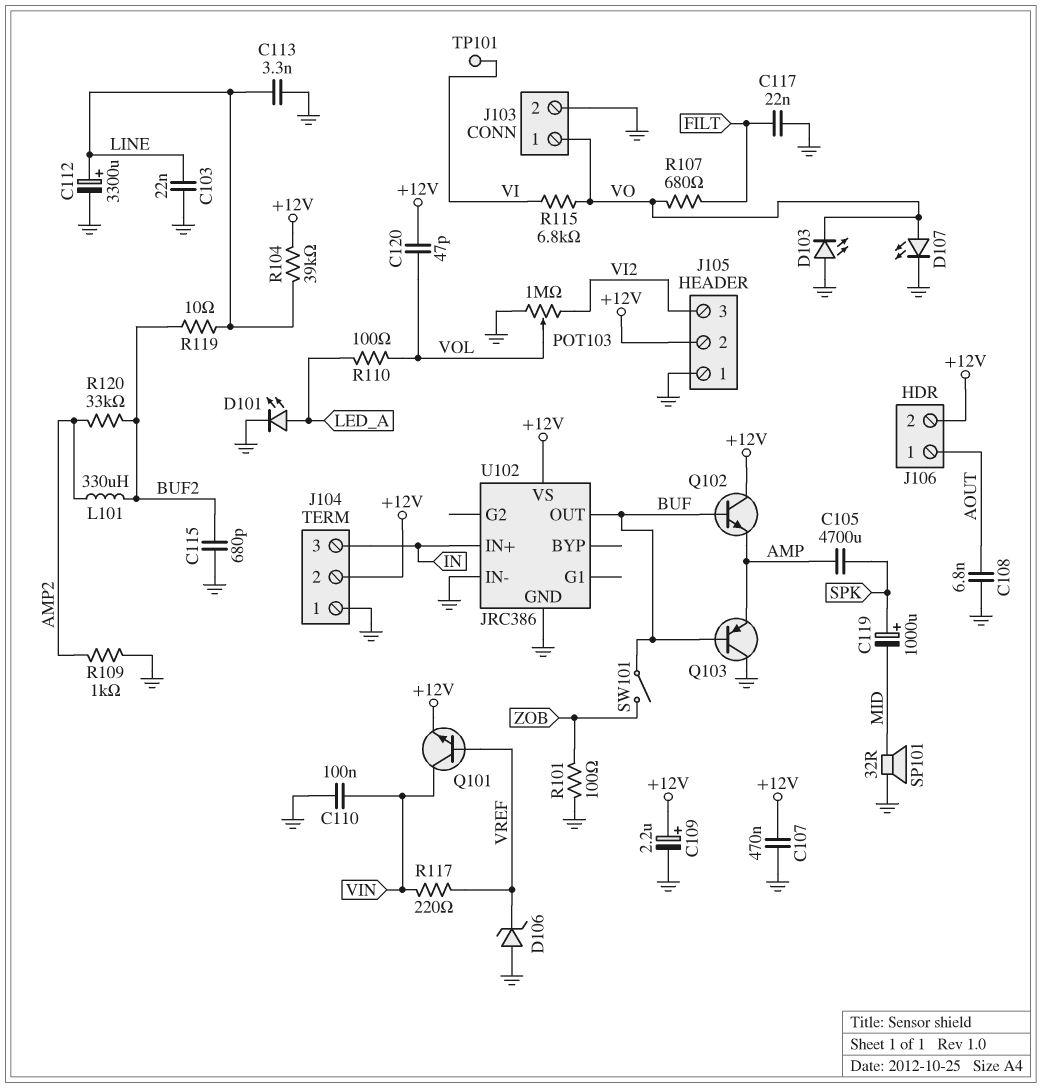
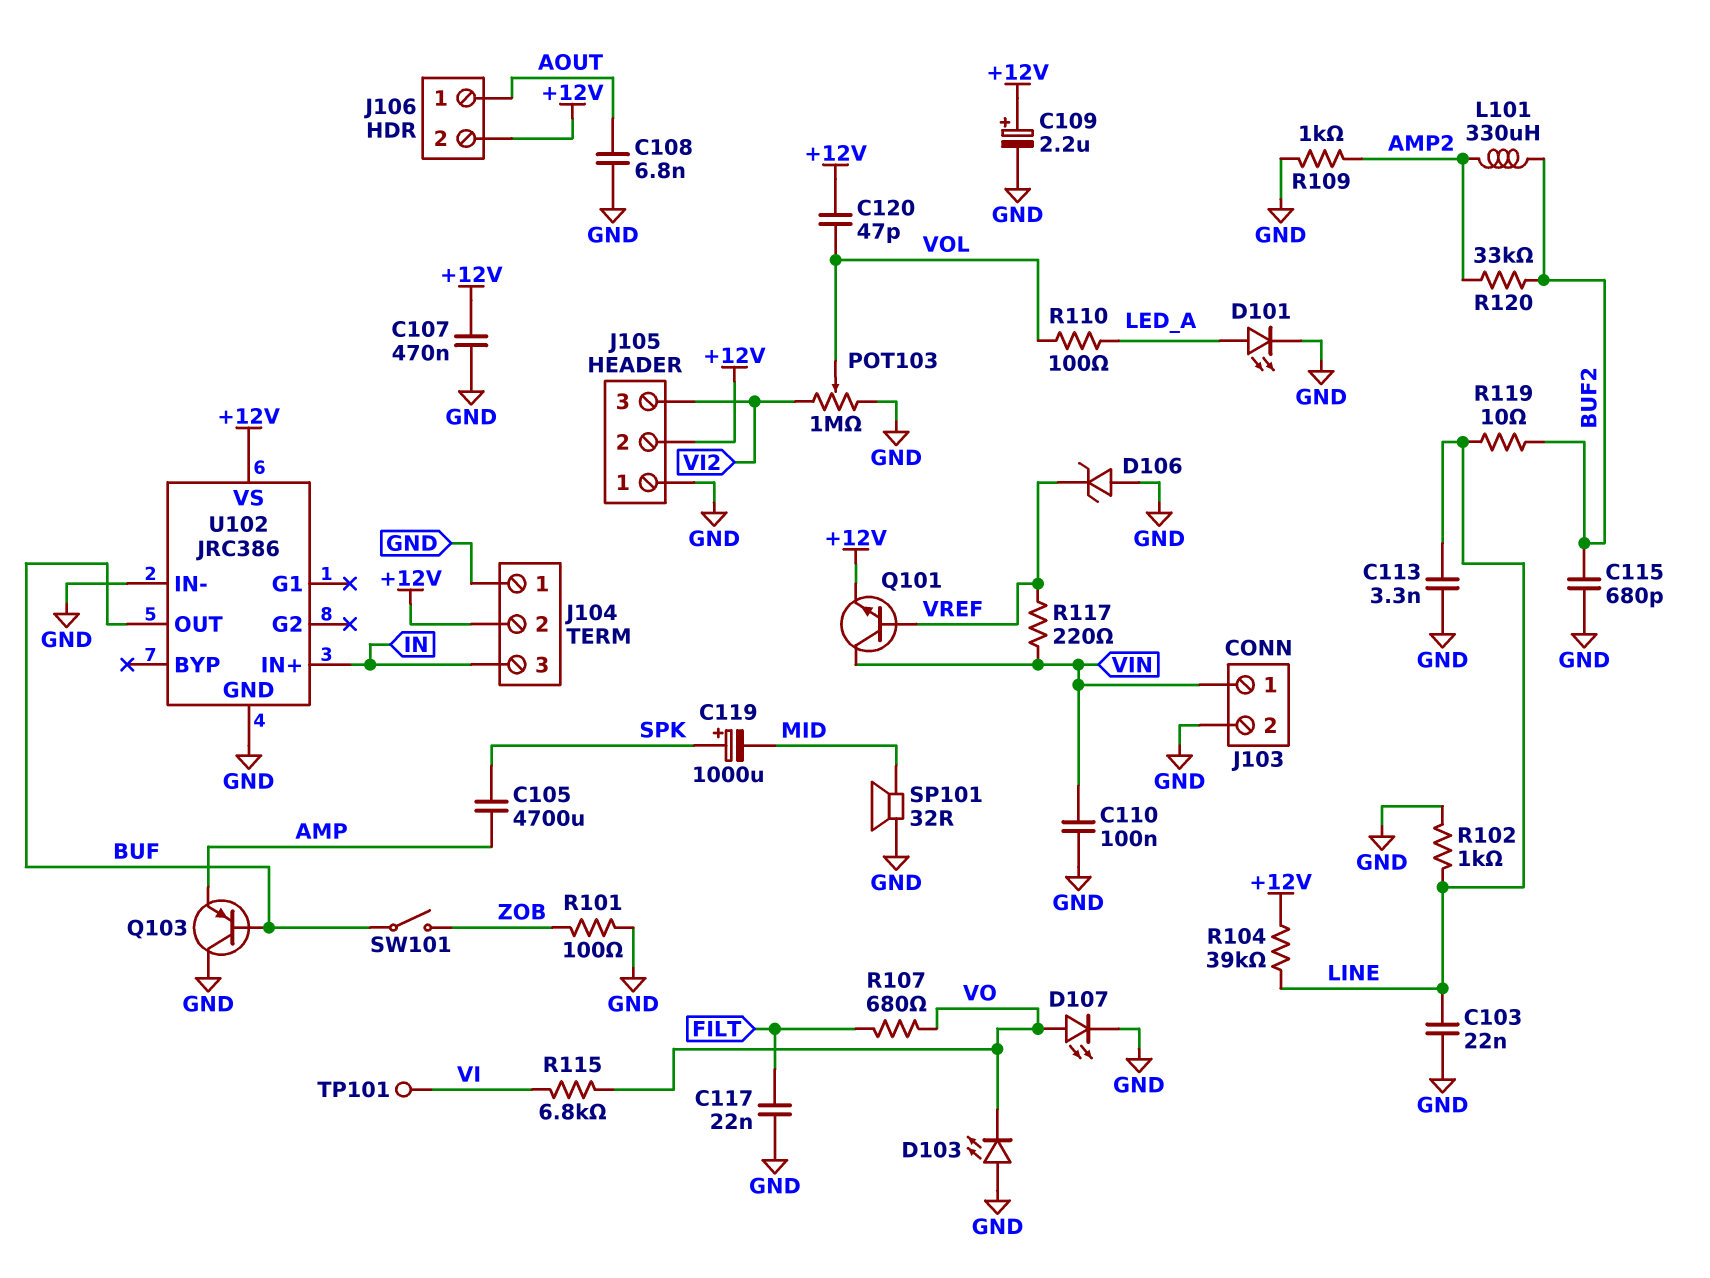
C112: 3300uF (plus LINE, minus GND) -> none
J103 pin 1: VO -> VIN
Q102: NPN (B BUF, C +12V, E AMP) -> none
R102: none -> 1k (GND, LINE)

